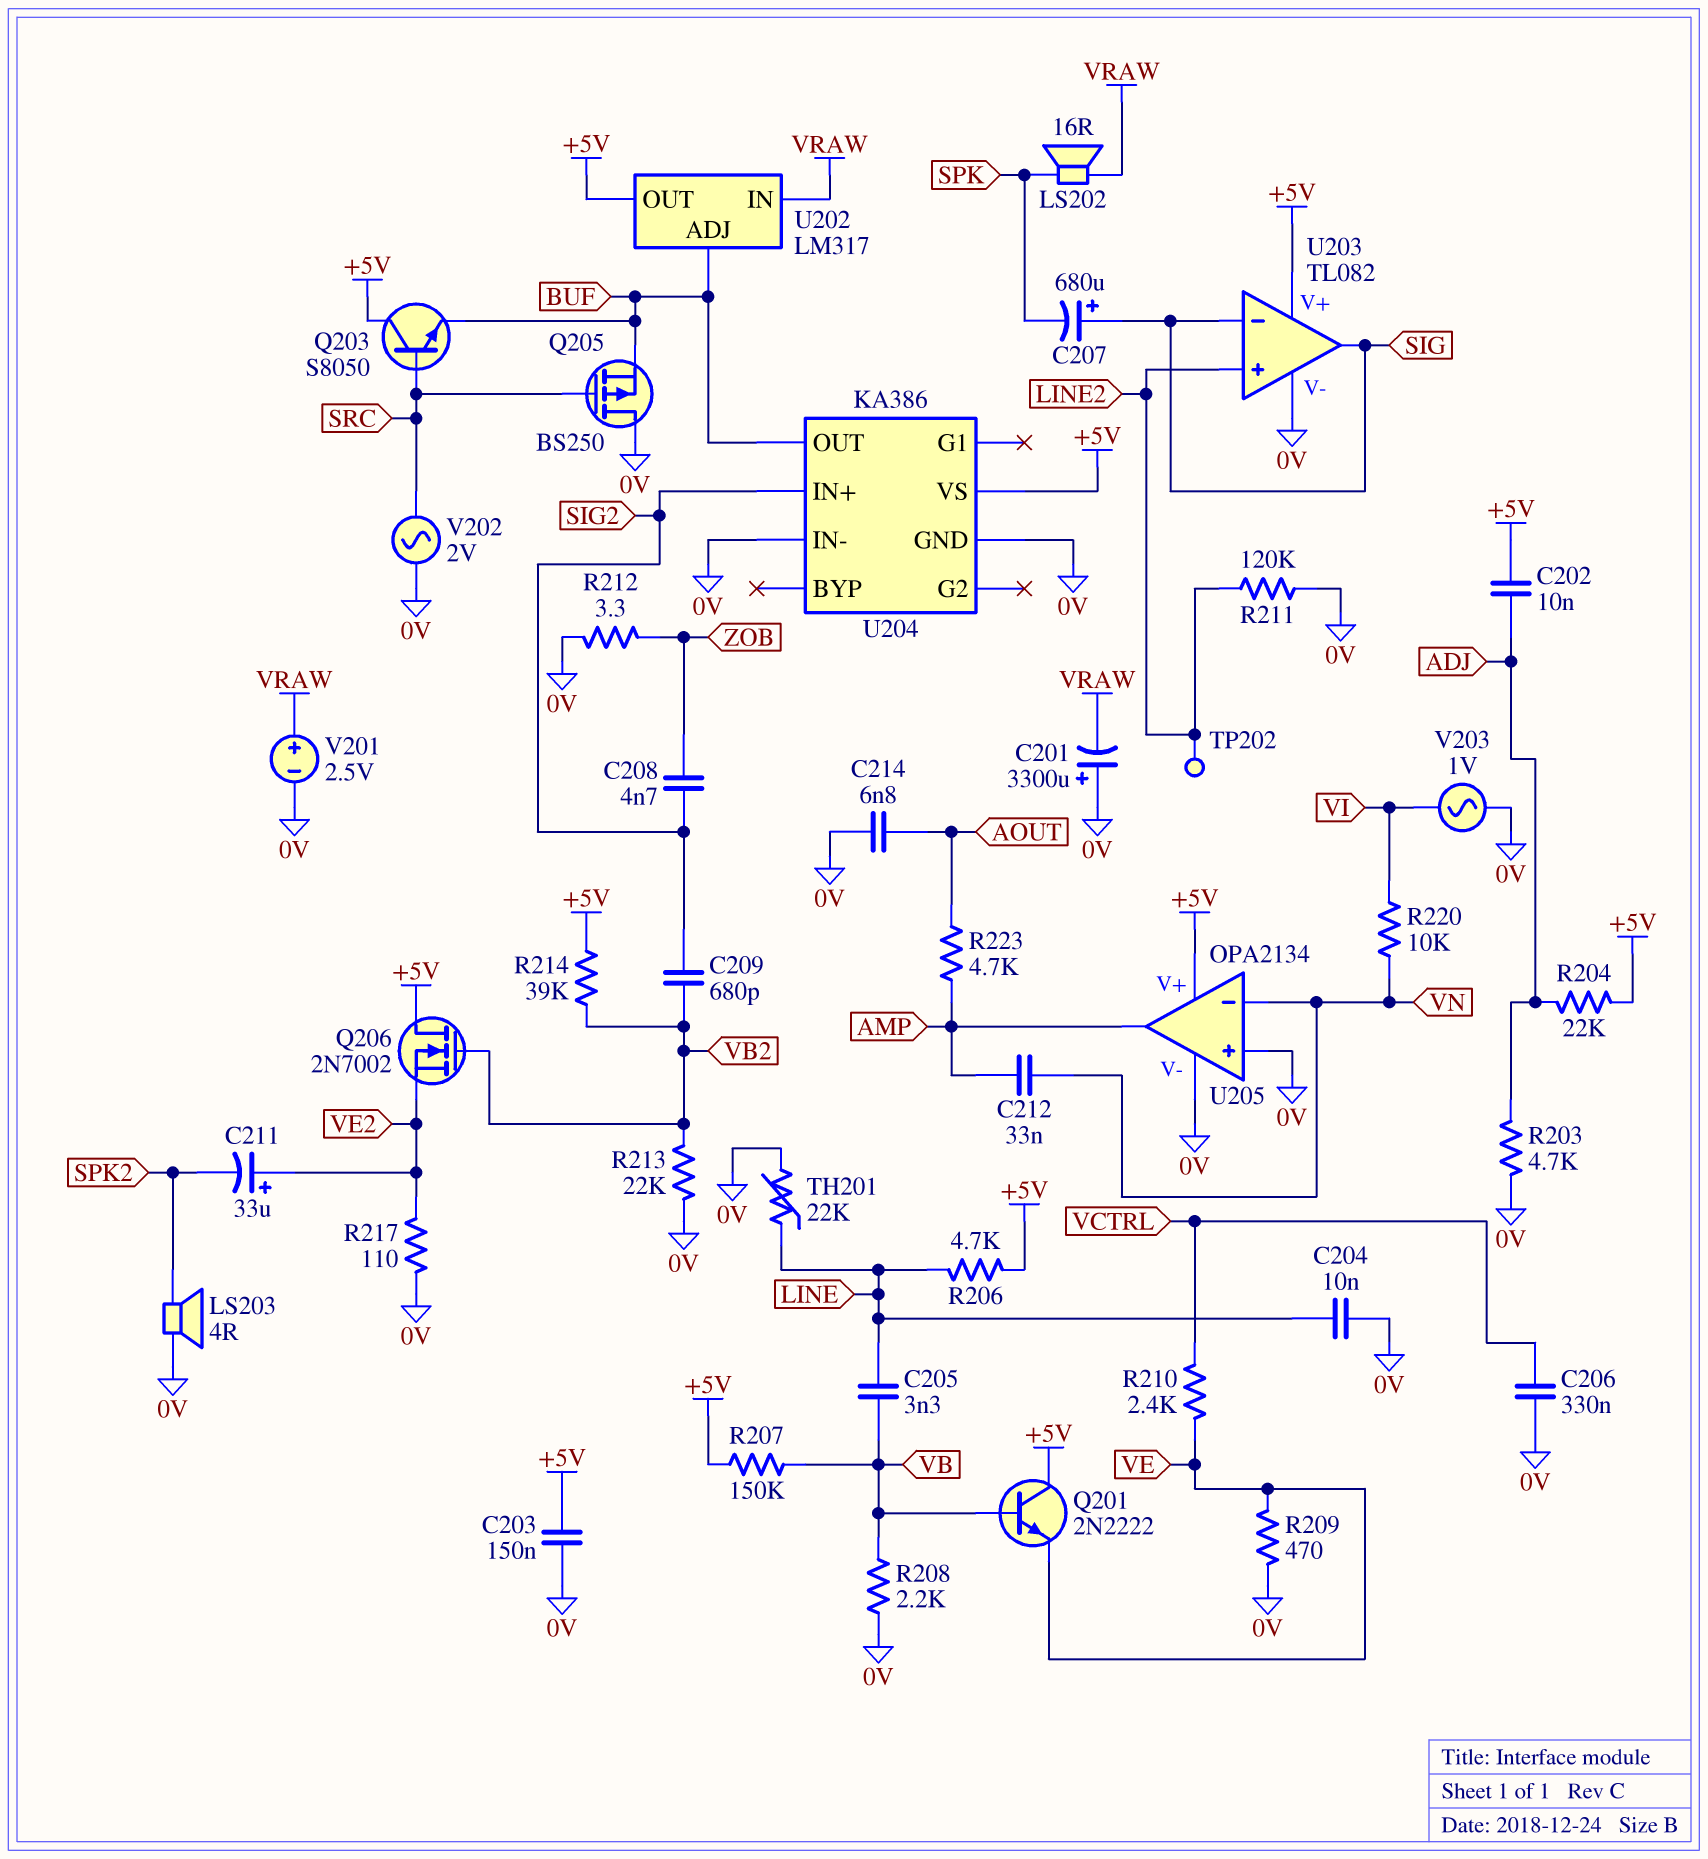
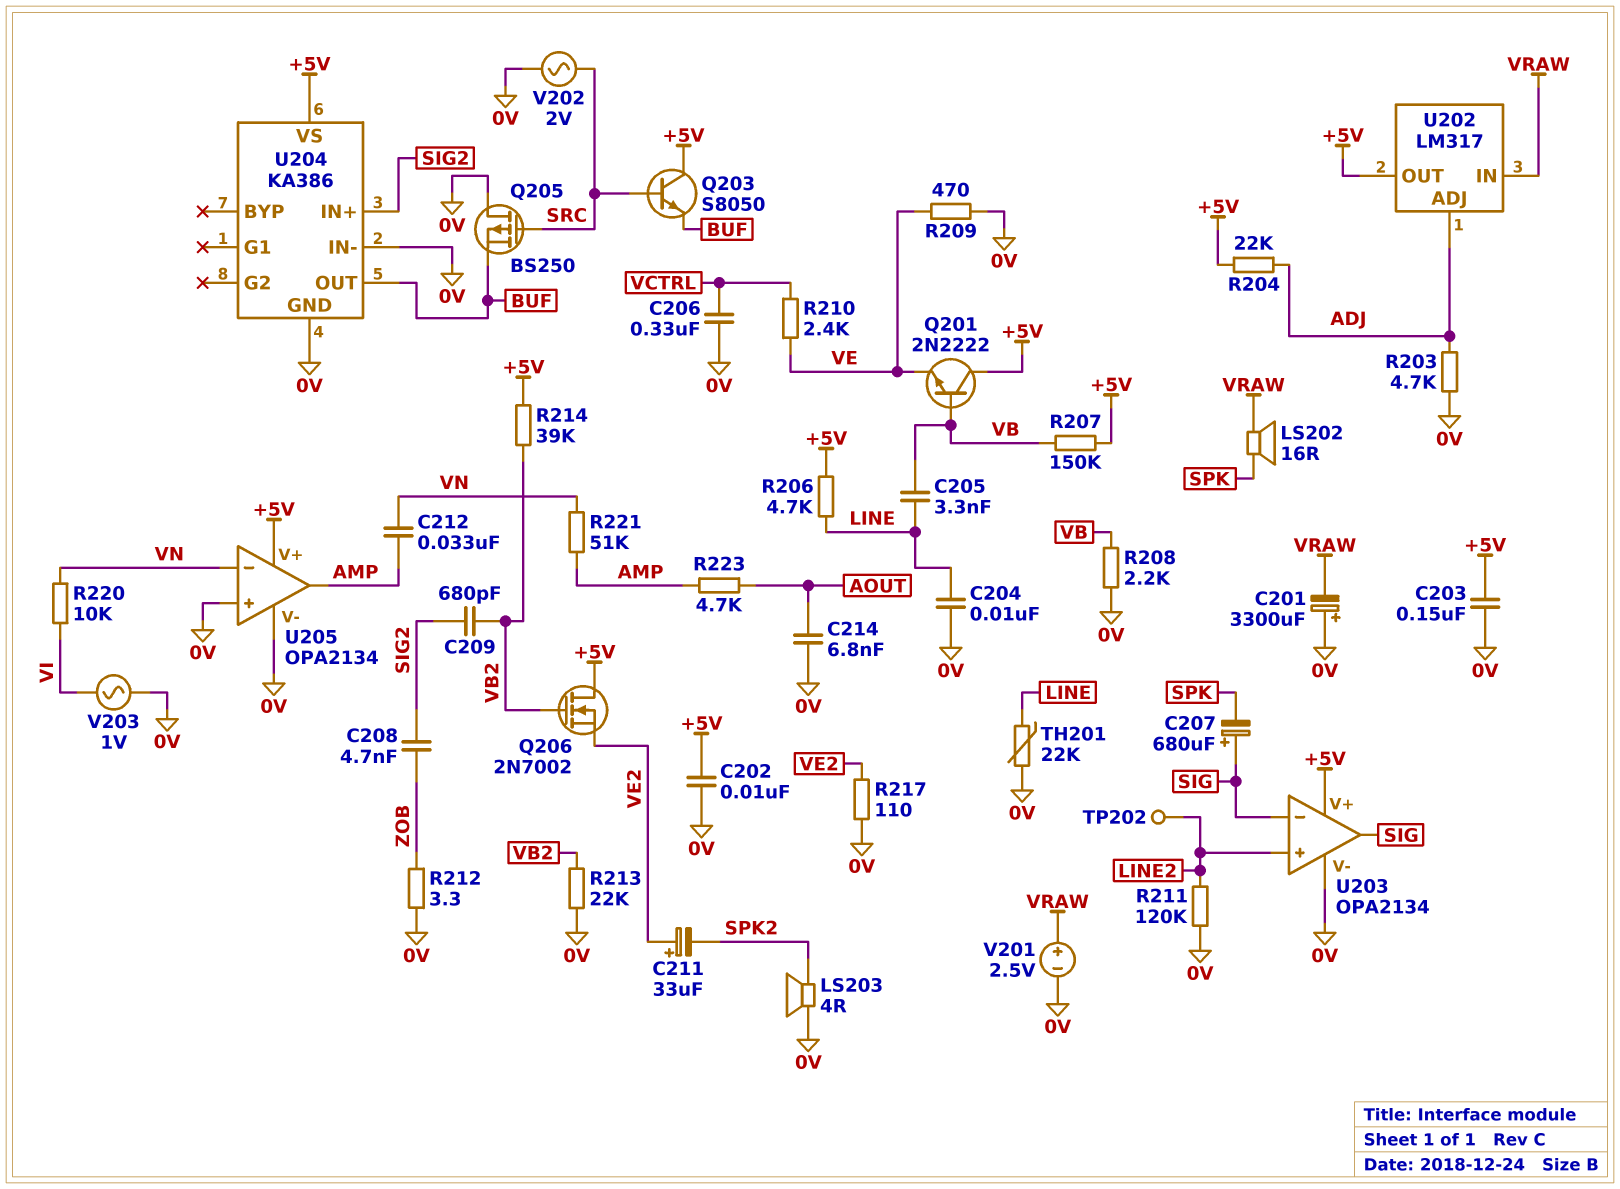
C202: 10nF (+5V, ADJ) -> 10nF (+5V, 0V)
R221: none -> 51k (AMP, VN)
U202 pin ADJ: BUF -> ADJ
U203: TL082 -> OPA2134

